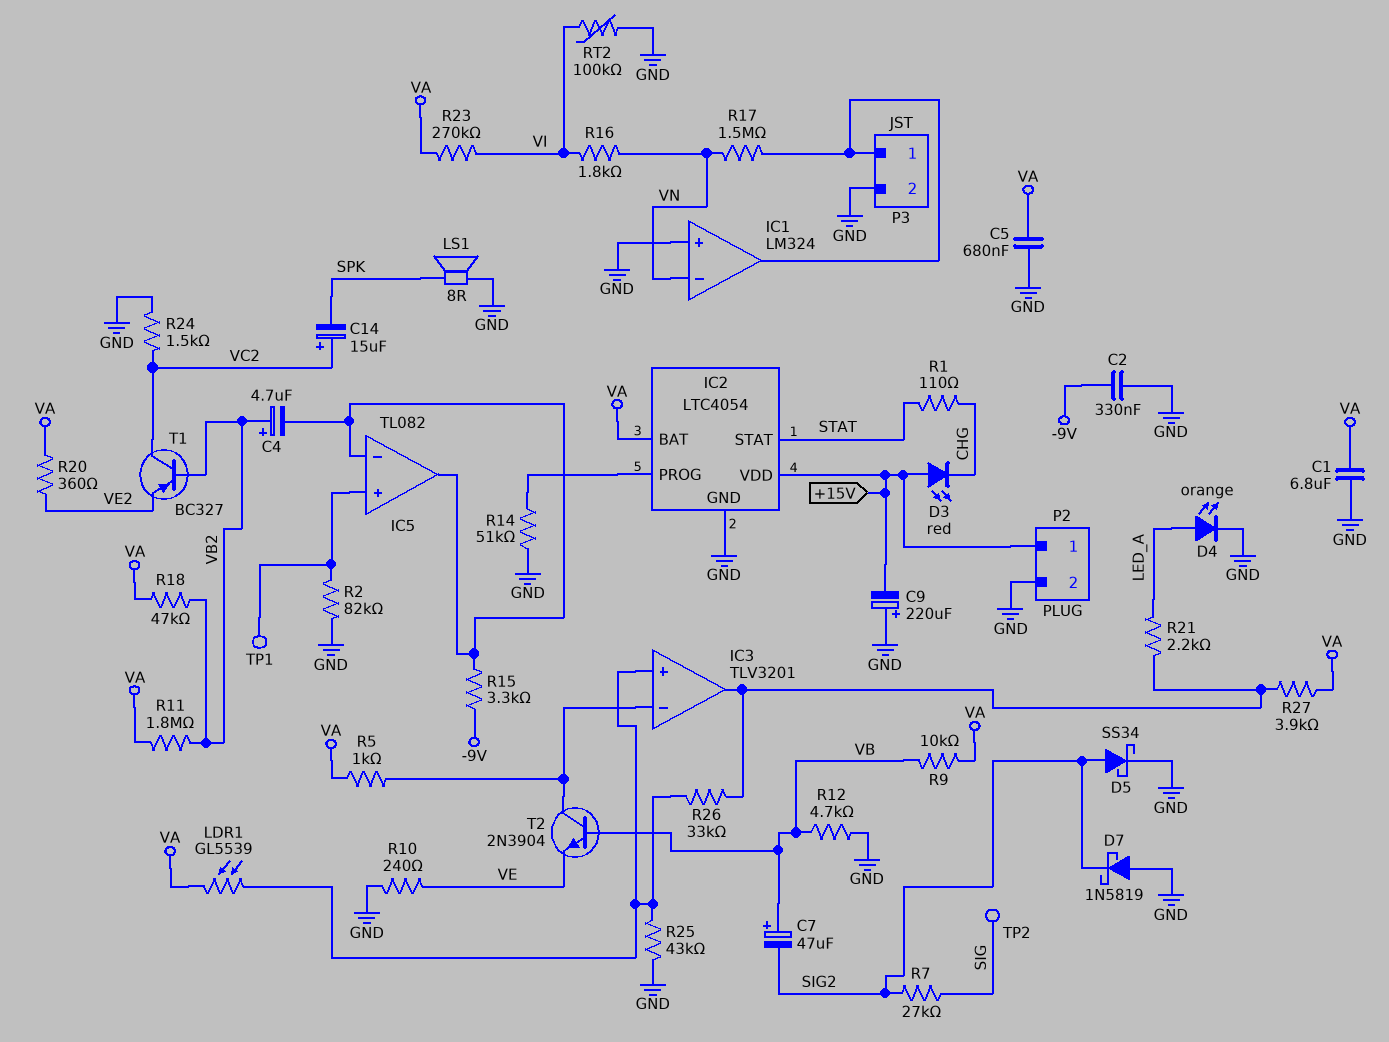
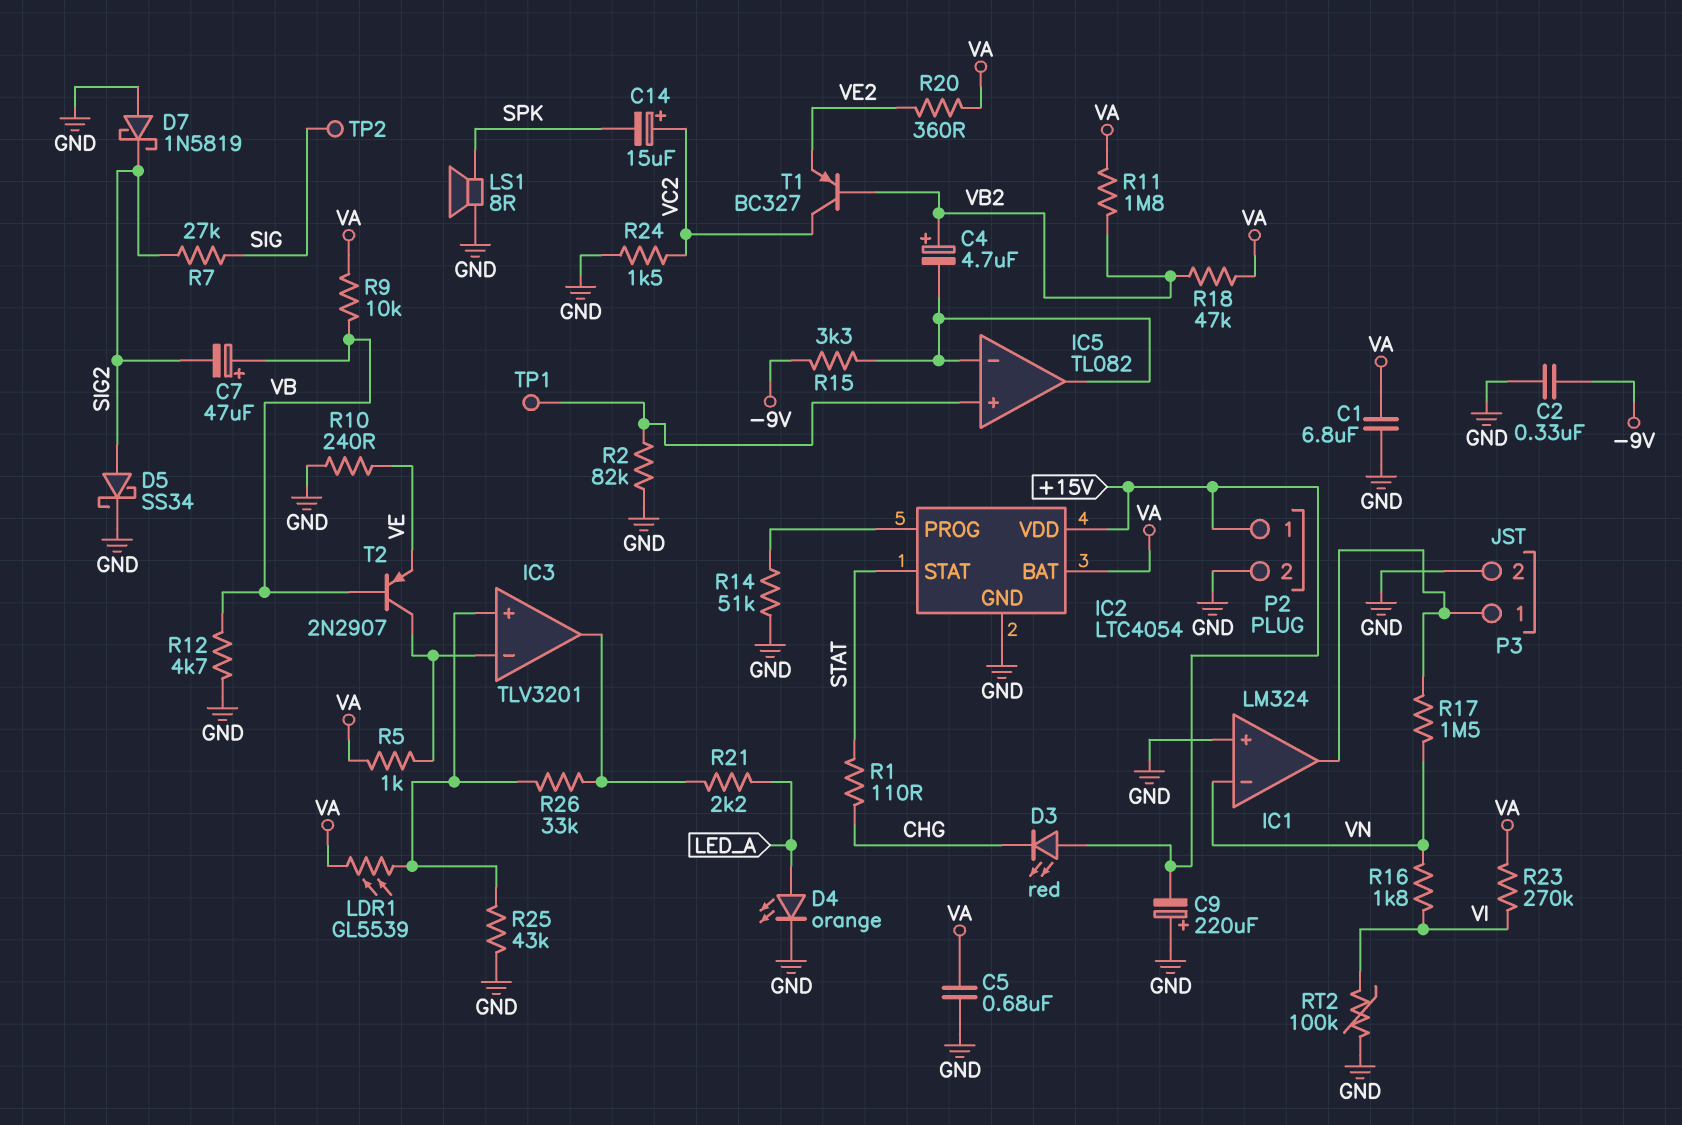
R27: 3.9k (IC3/out, VA) -> none
T2: NPN 2N3904 (B VB, C IC3/in-, E VE) -> PNP 2N2907 (B VB, C IC3/in-, E VE)

